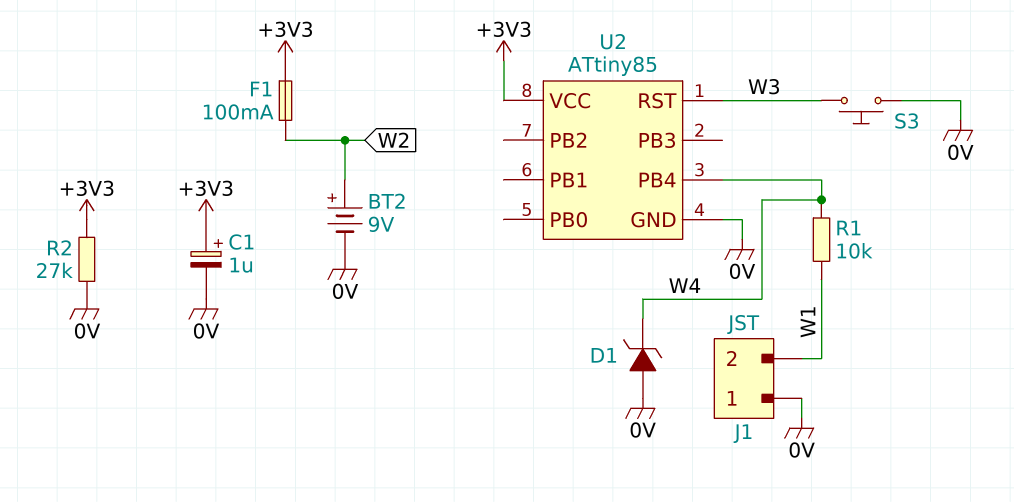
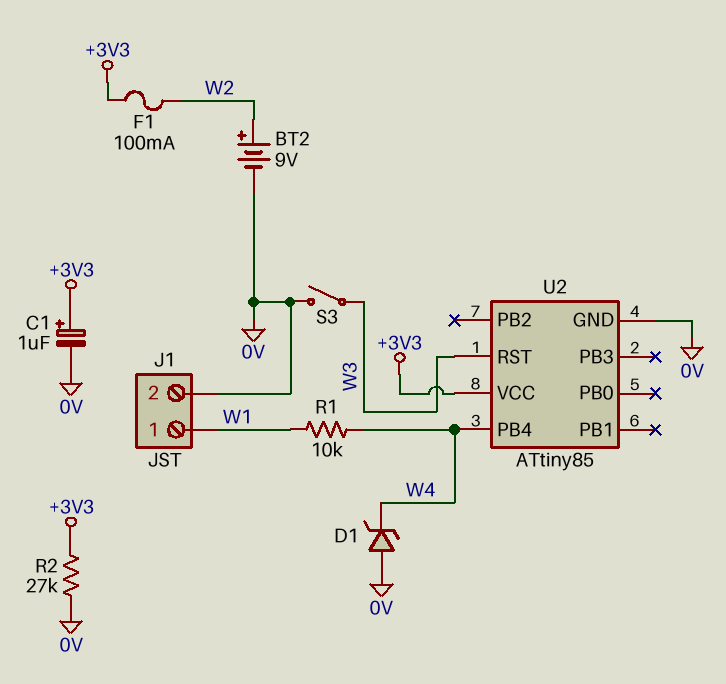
J1 pin 1: 0V -> W1
J1 pin 2: W1 -> 0V
S3: button (0V, W3) -> switch (0V, W3)

